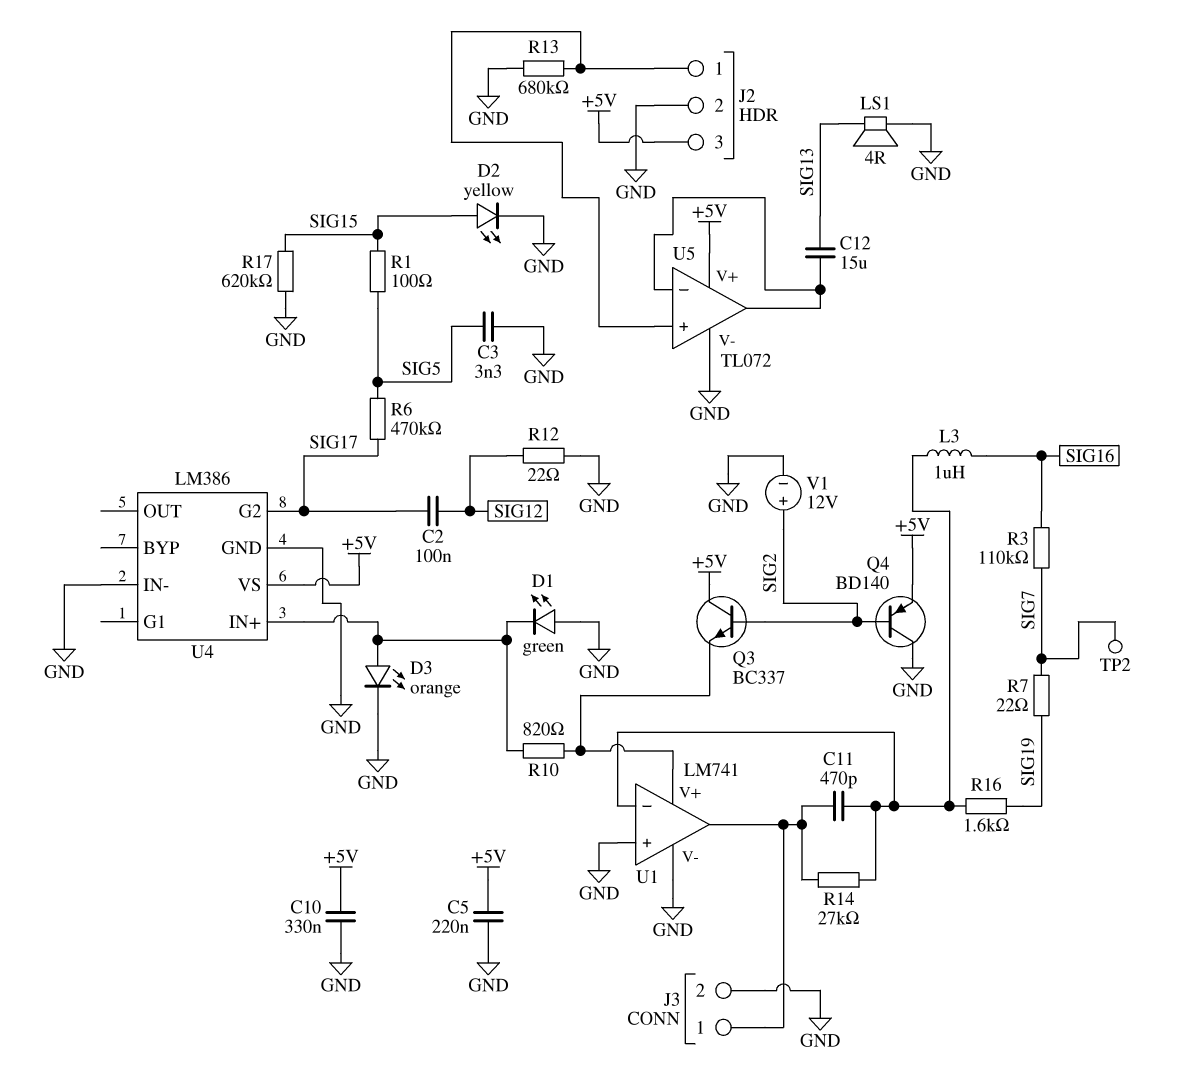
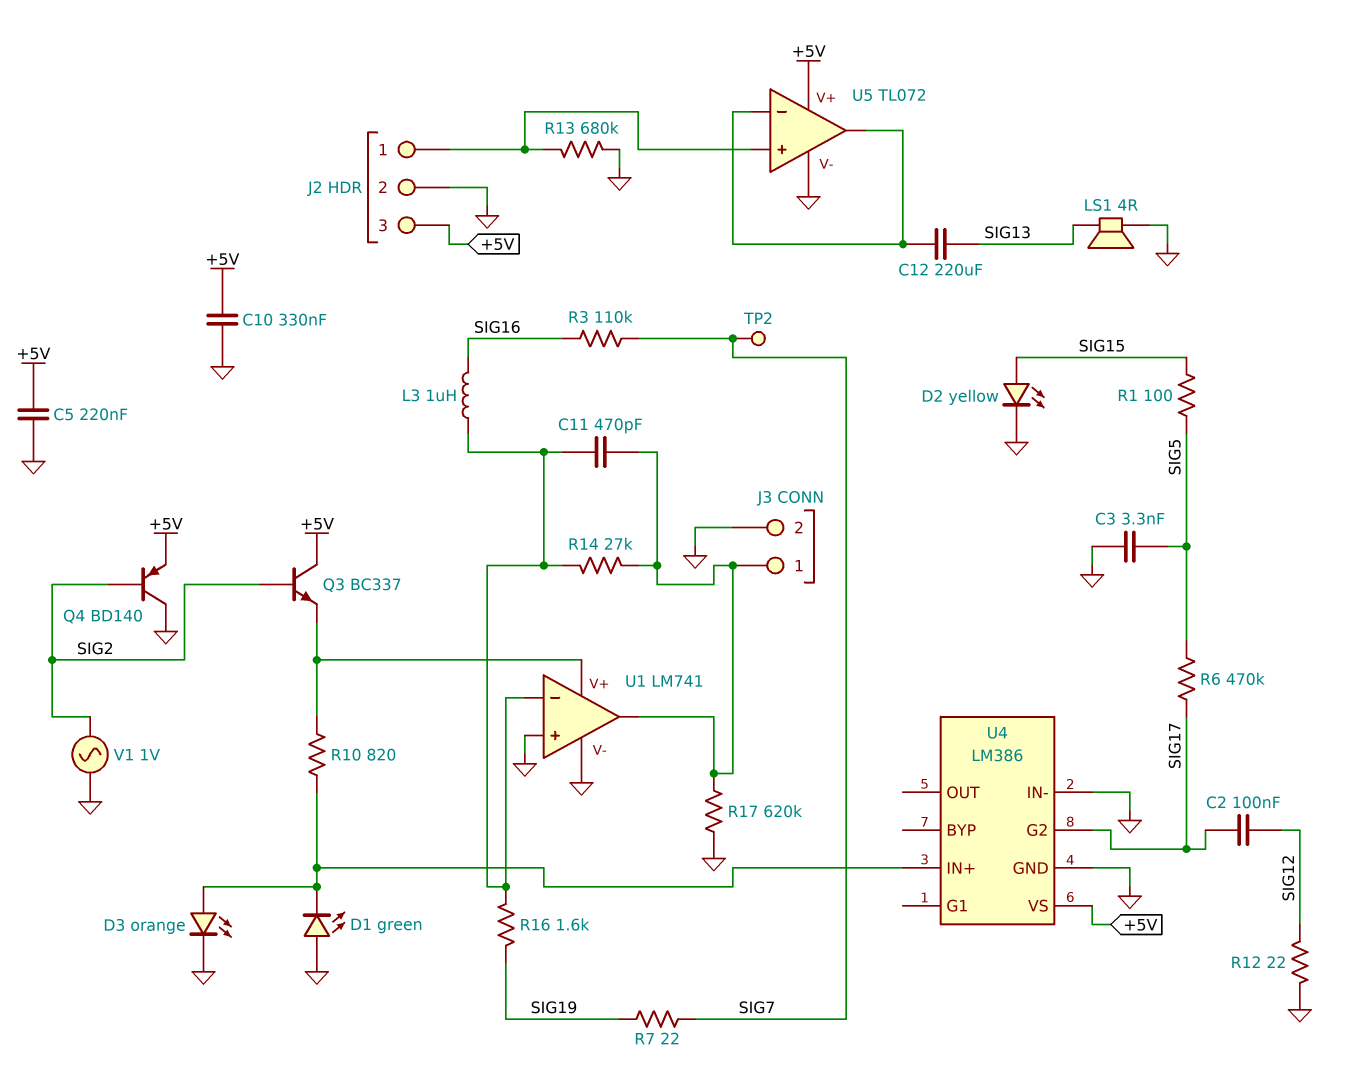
C12: 15uF (SIG13, U5/in-) -> 220uF (SIG13, U5/in-)
R17: 620k (GND, SIG15) -> 620k (GND, J3/1)
V1: 12V (plus SIG2, minus GND) -> AC 1V (GND, SIG2)

